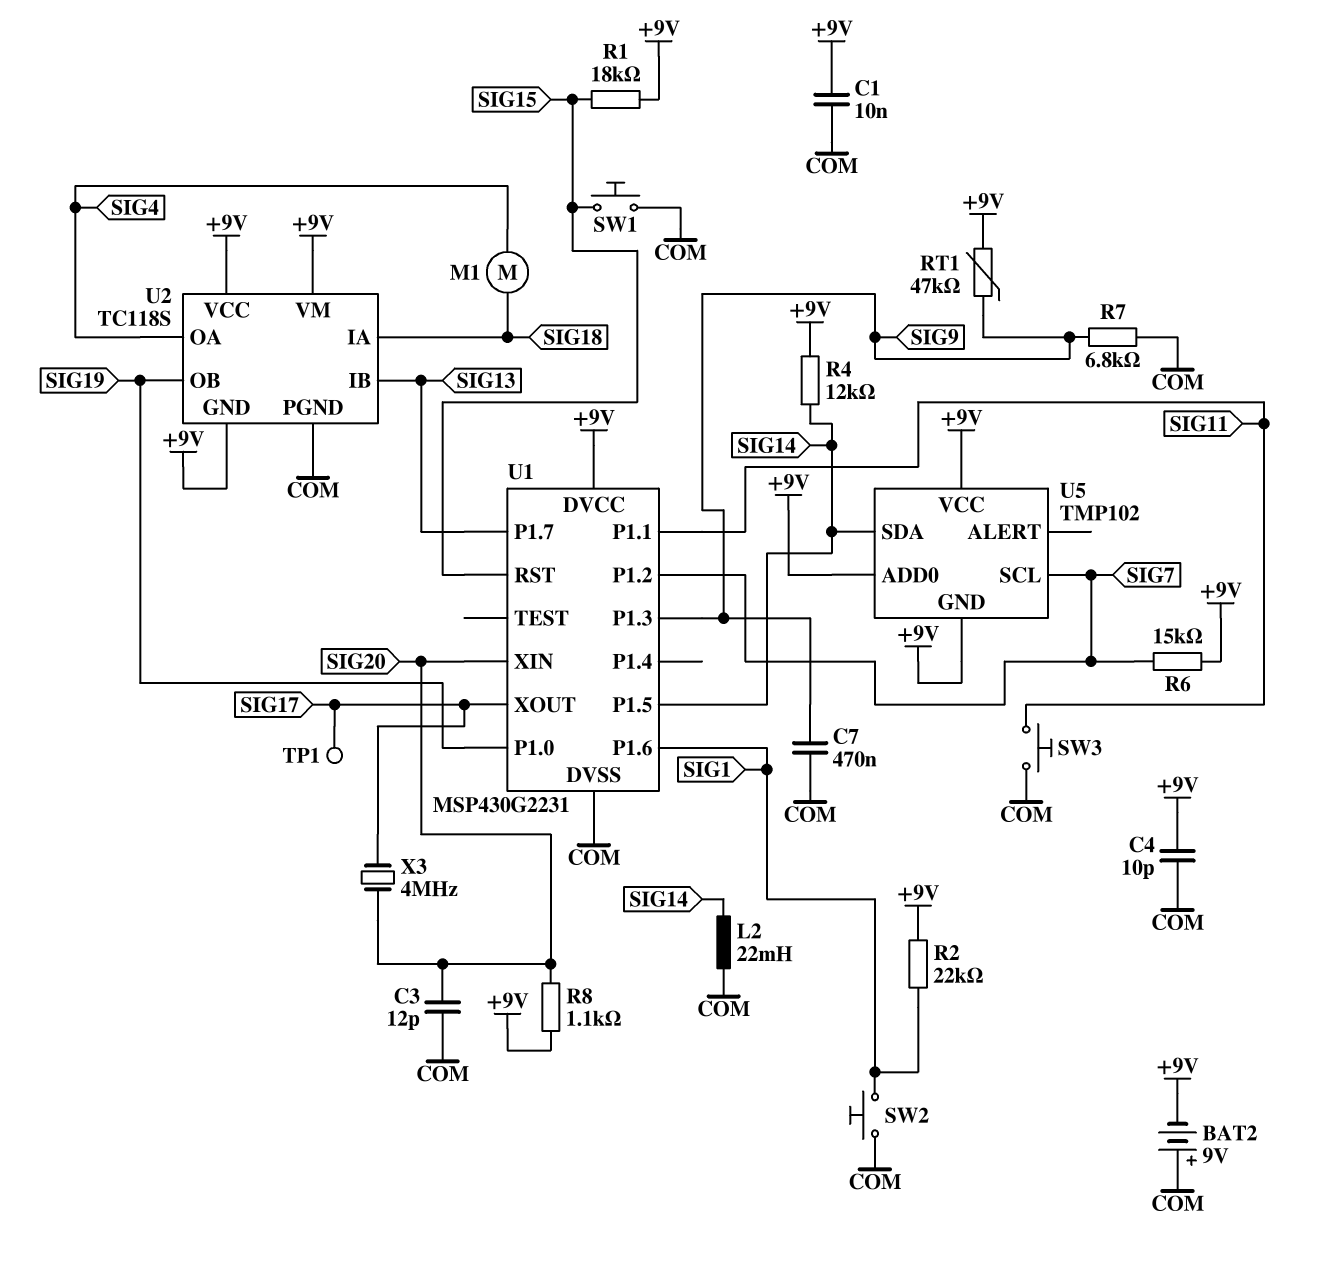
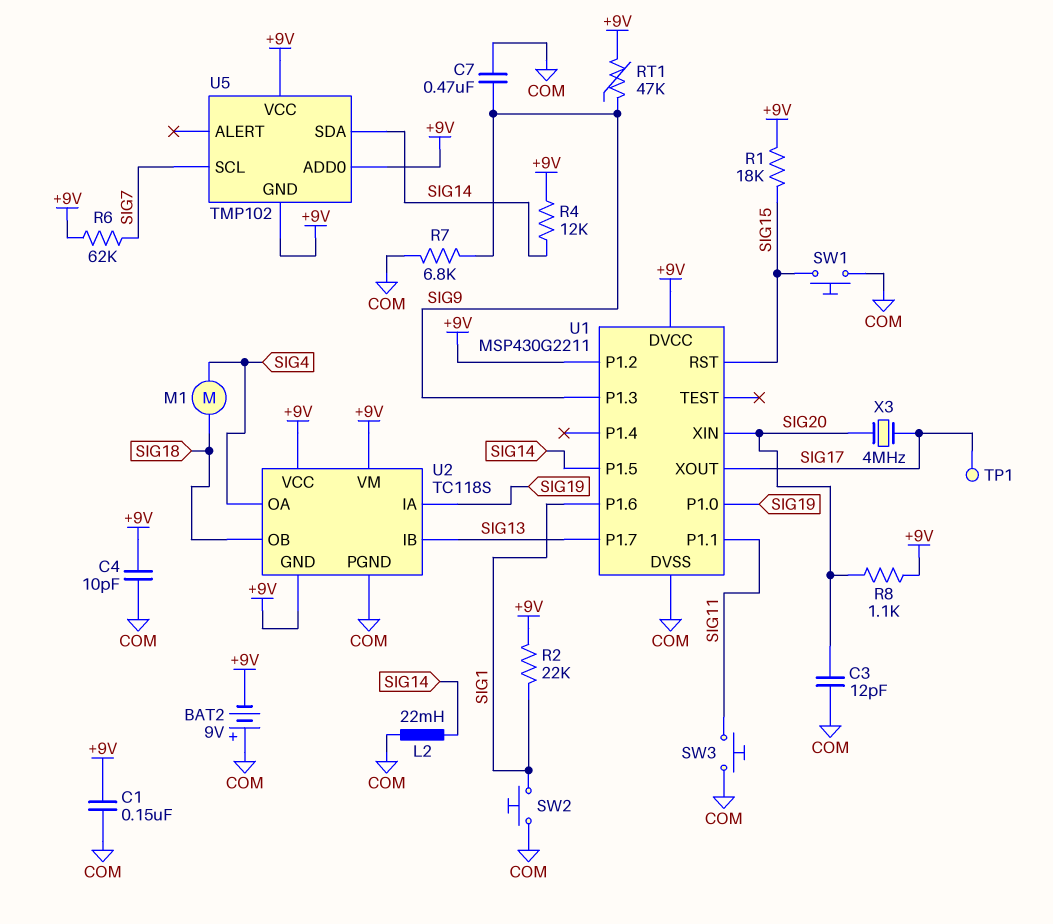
C1: 10nF (+9V, COM) -> 150nF (+9V, COM)
R6: 15k (+9V, SIG7) -> 62k (+9V, SIG7)
U1: MSP430G2231 -> MSP430G2211
U1 pin P1.2: SIG7 -> +9V
U2 pin IA: SIG18 -> SIG19
U2 pin OB: SIG19 -> SIG18

